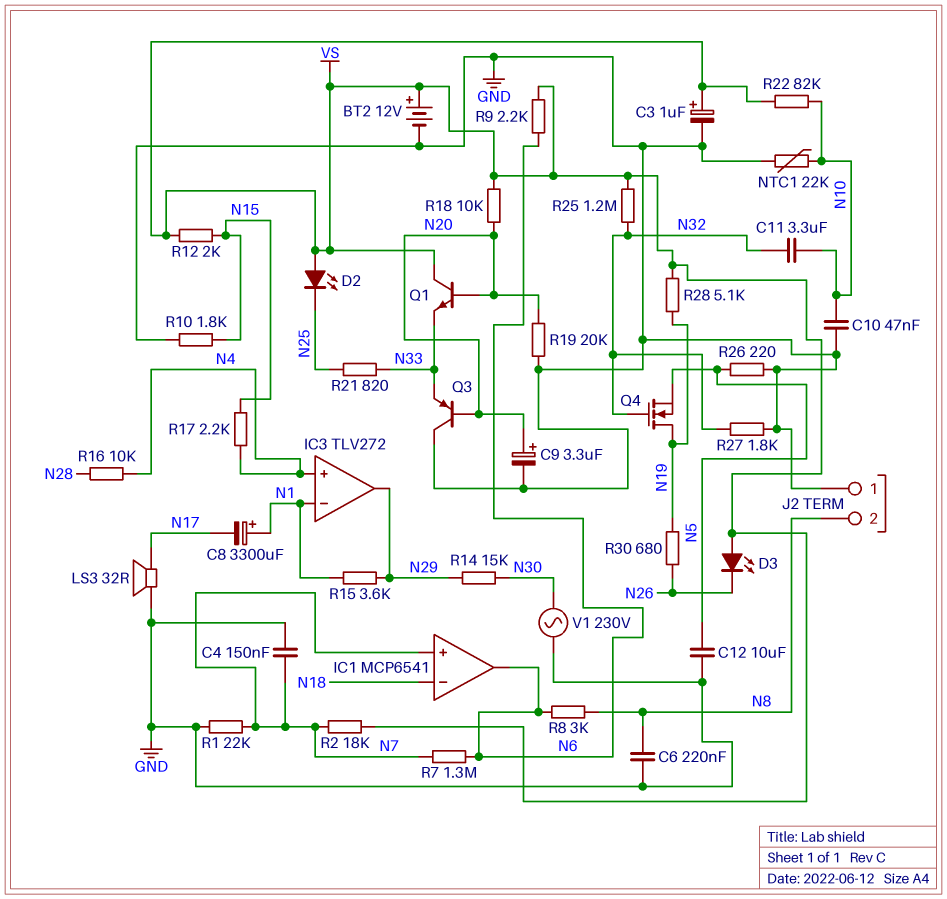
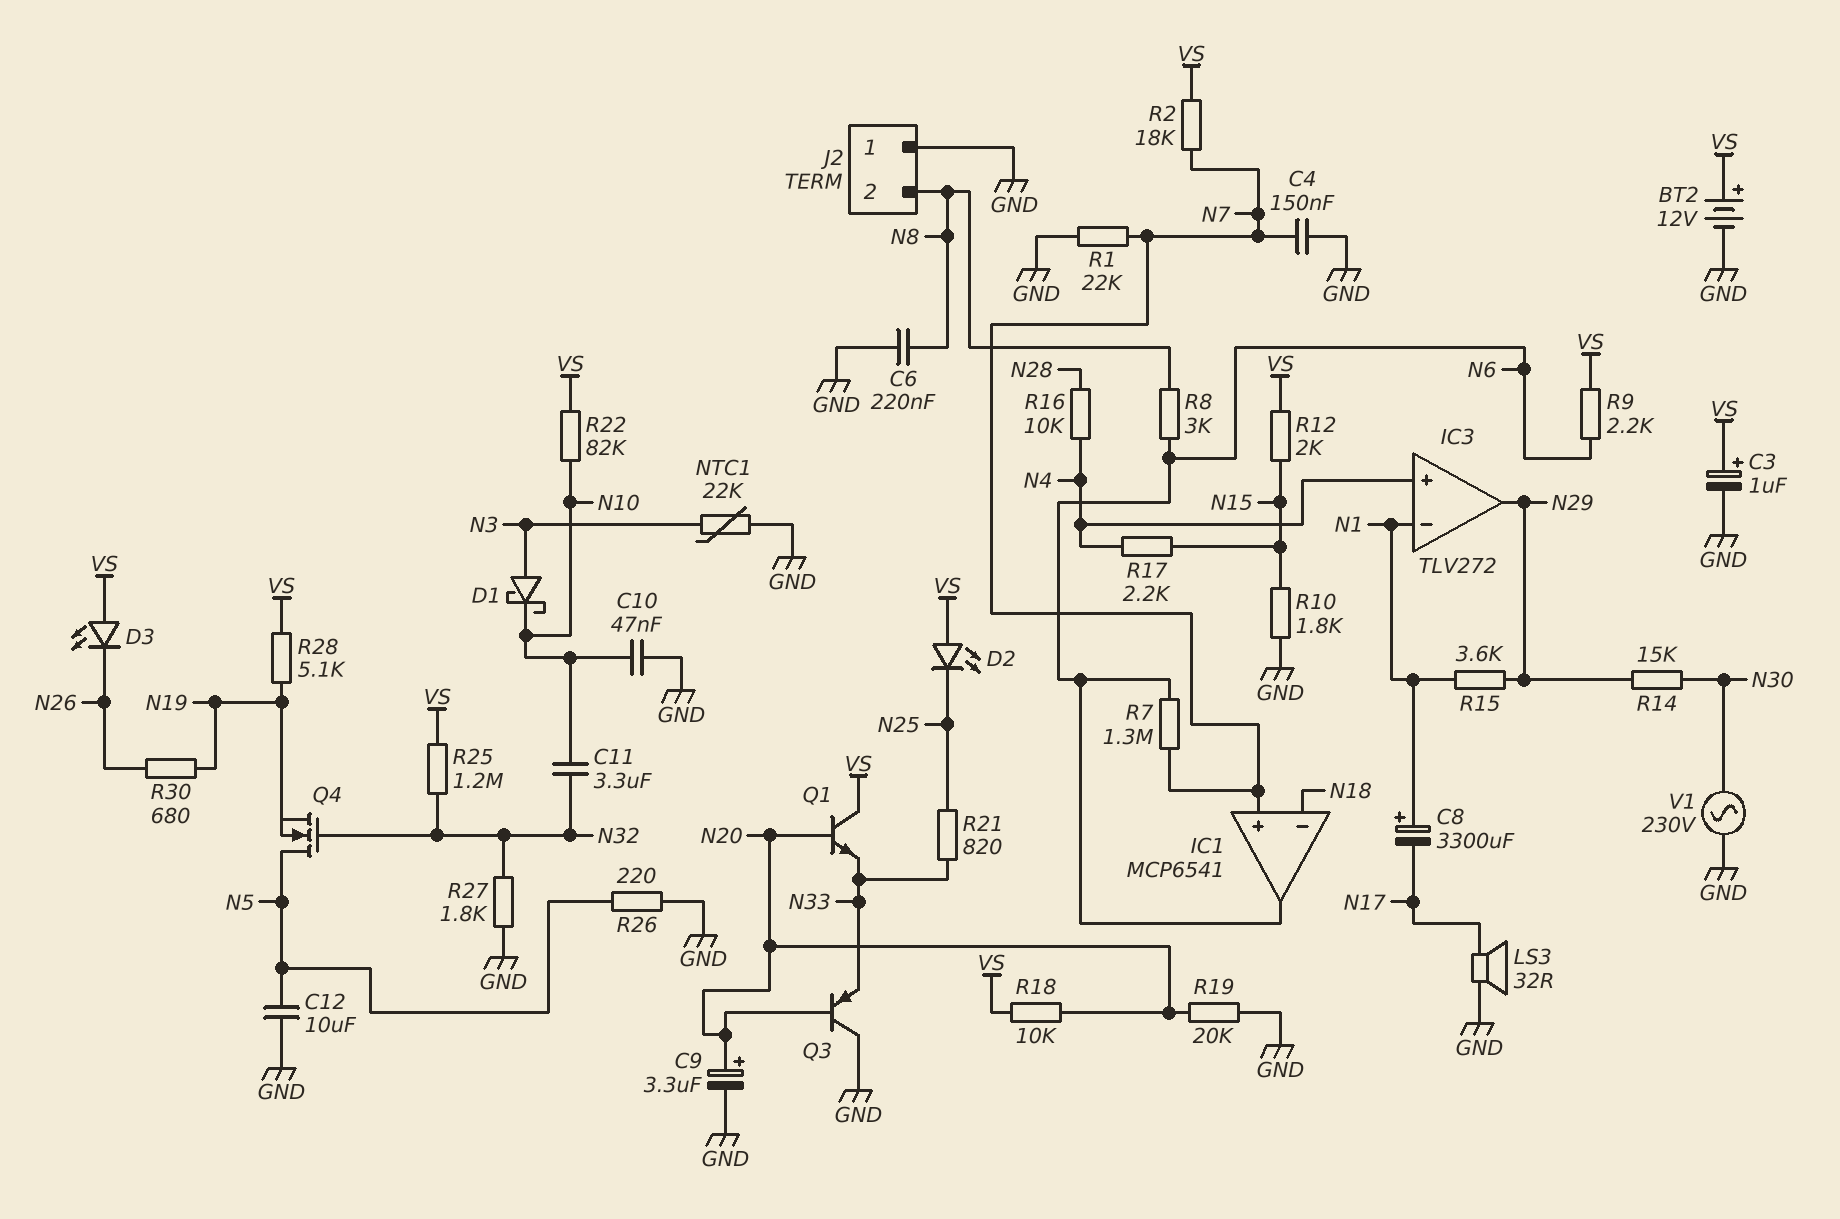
D1: none -> schottky (A N3, K N10)
NTC1: 22k (GND, N10) -> 22k (GND, N3)
Q4: NMOS (G N32, D N19, S N5) -> NMOS (G N32, D N5, S N19)

